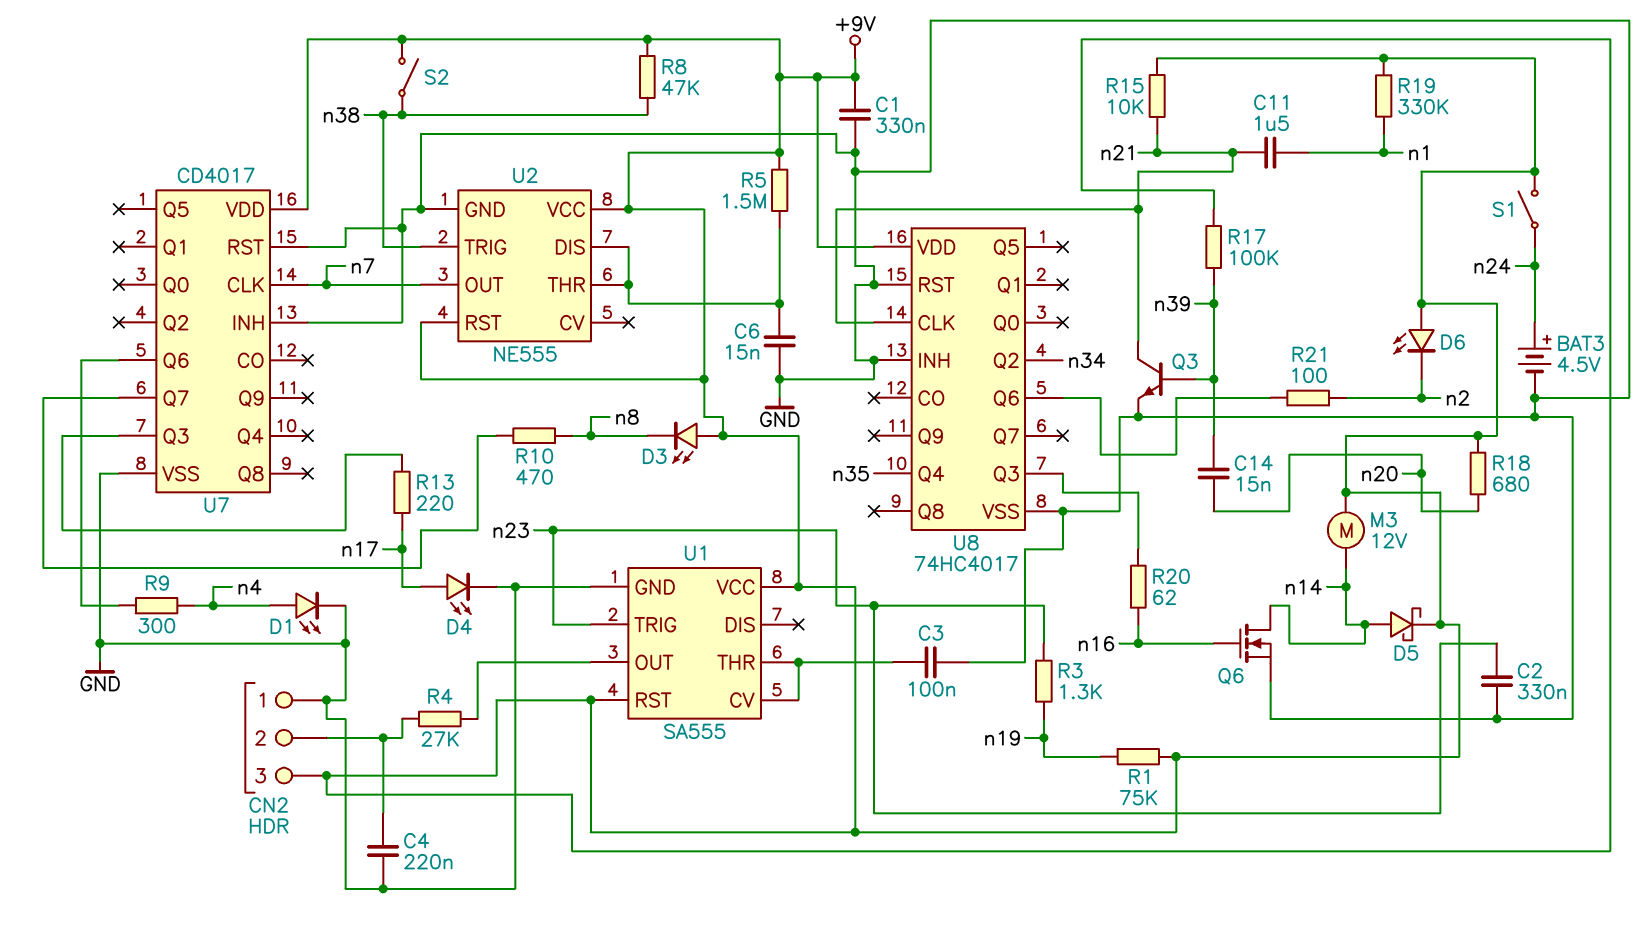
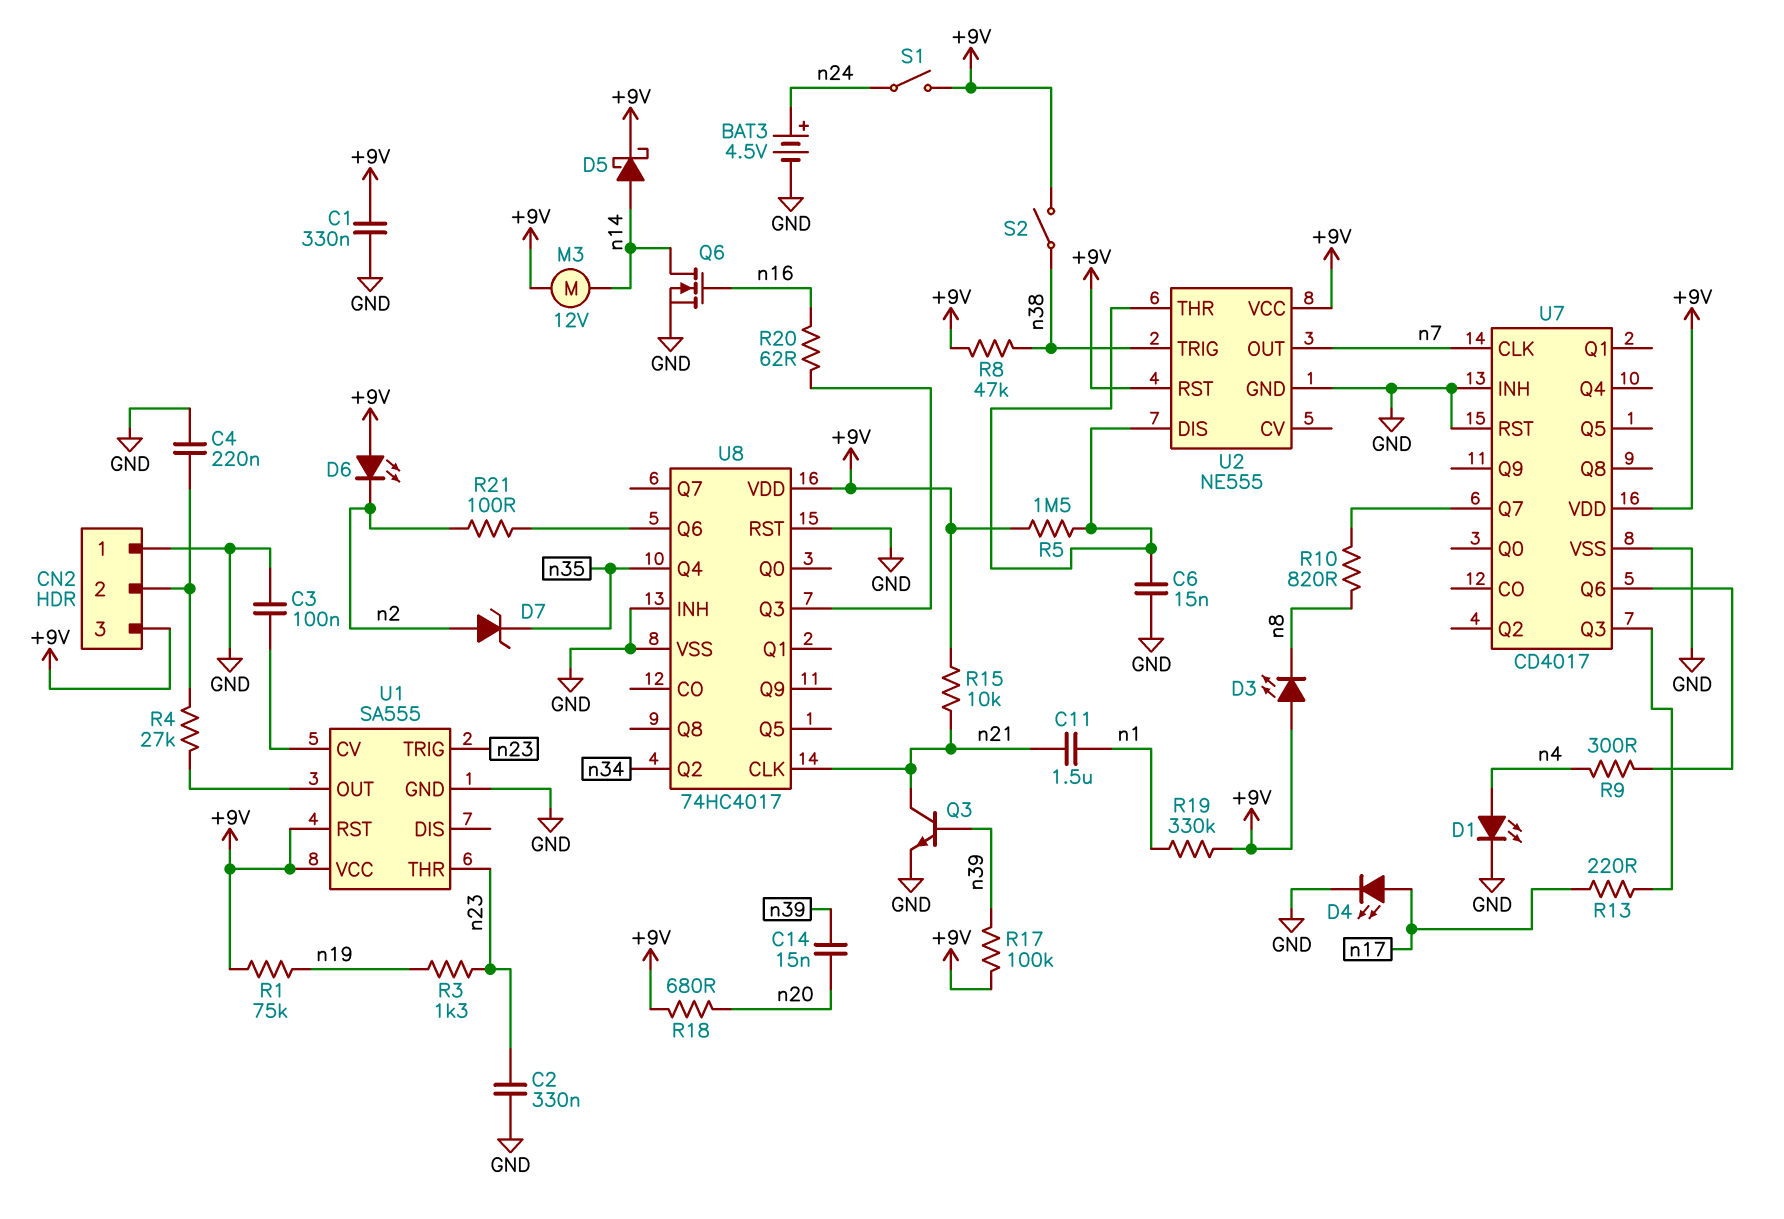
D7: none -> zener (A n2, K n35)
R10: 470 (U7/Q7, n8) -> 820 (U7/Q7, n8)
U1 pin THR: U1/CV -> n23

